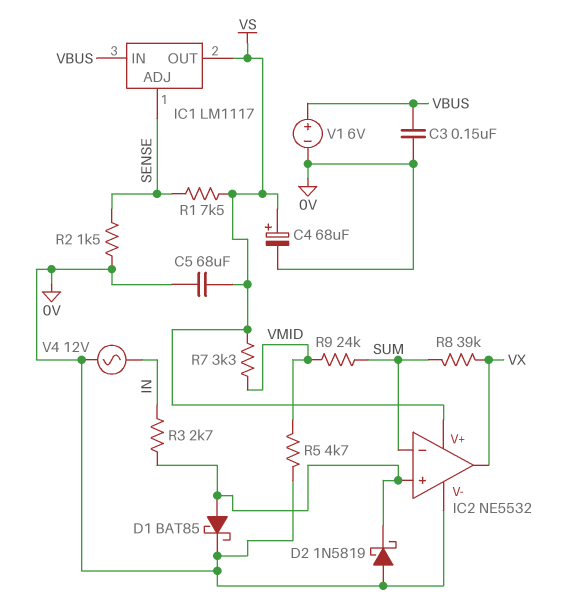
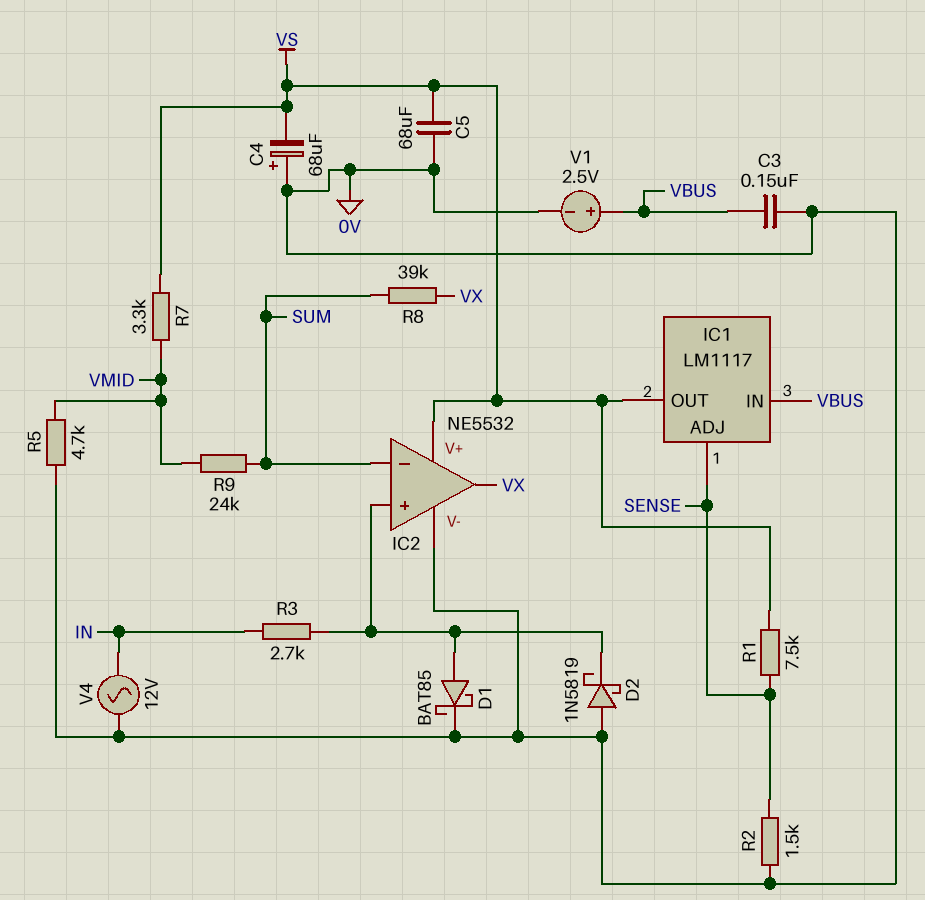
C4: 68uF (plus VS, minus 0V) -> 68uF (plus 0V, minus VS)
V1: 6V (plus VBUS, minus 0V) -> 2.5V (plus VBUS, minus 0V)

